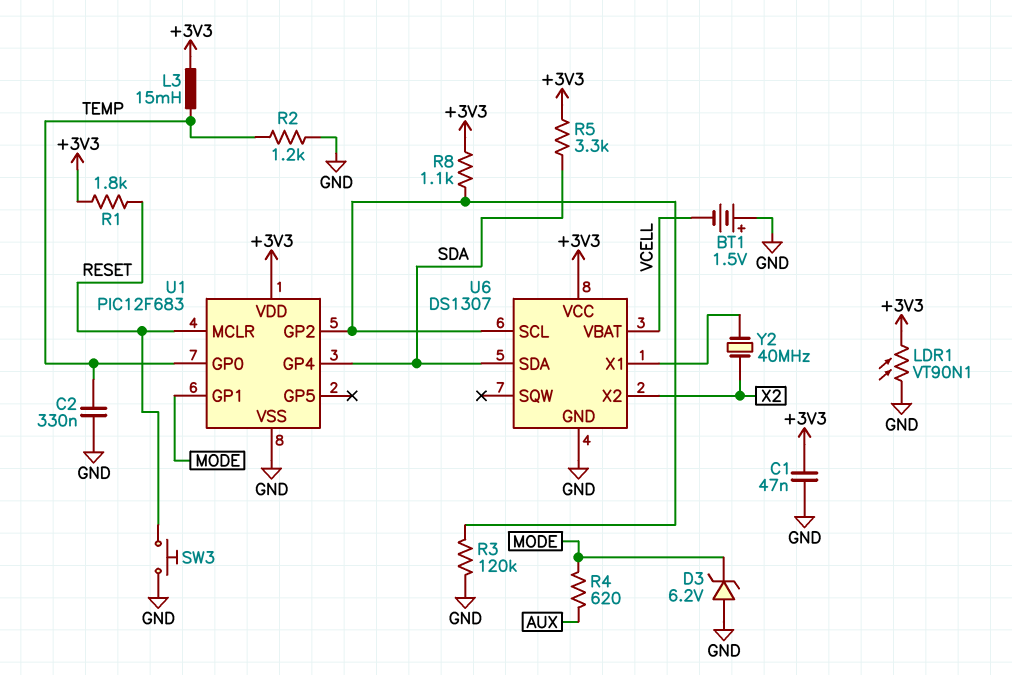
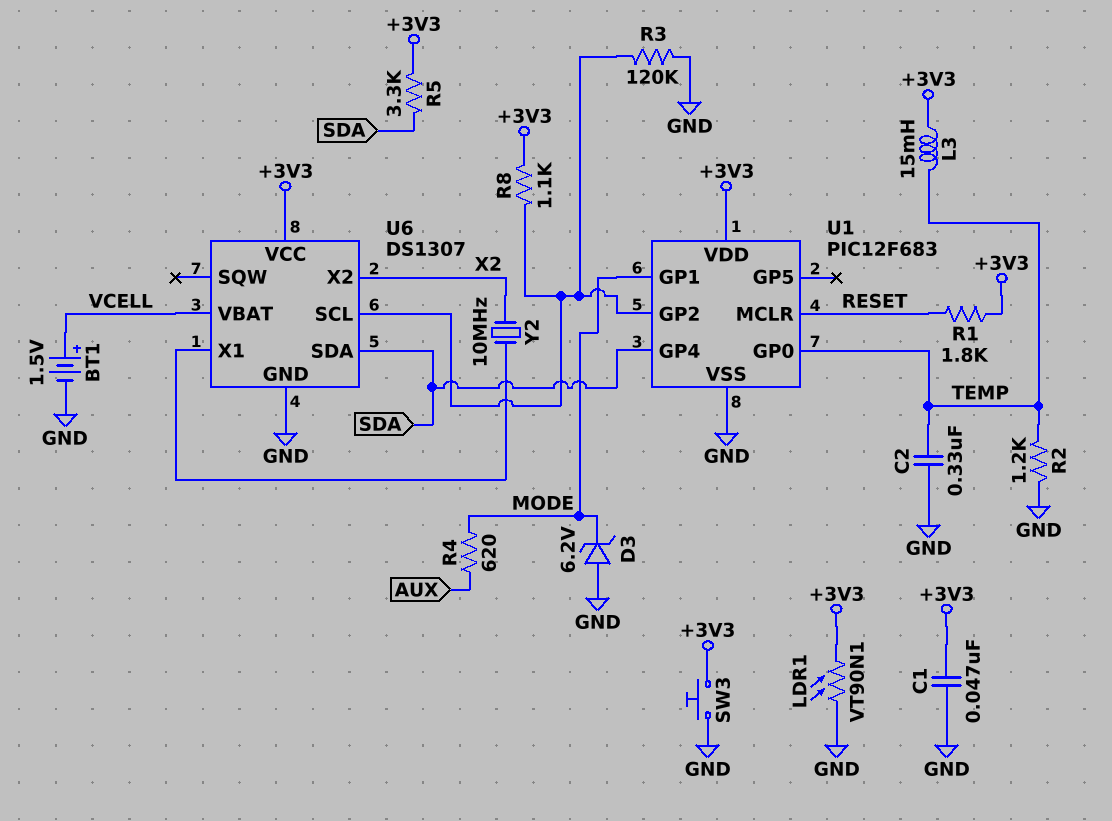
BT1: 1.5V (plus GND, minus VCELL) -> 1.5V (plus VCELL, minus GND)
SW3: button (GND, RESET) -> button (+3V3, GND)
Y2: 40MHz (U6/X1, X2) -> 10MHz (U6/X1, X2)

